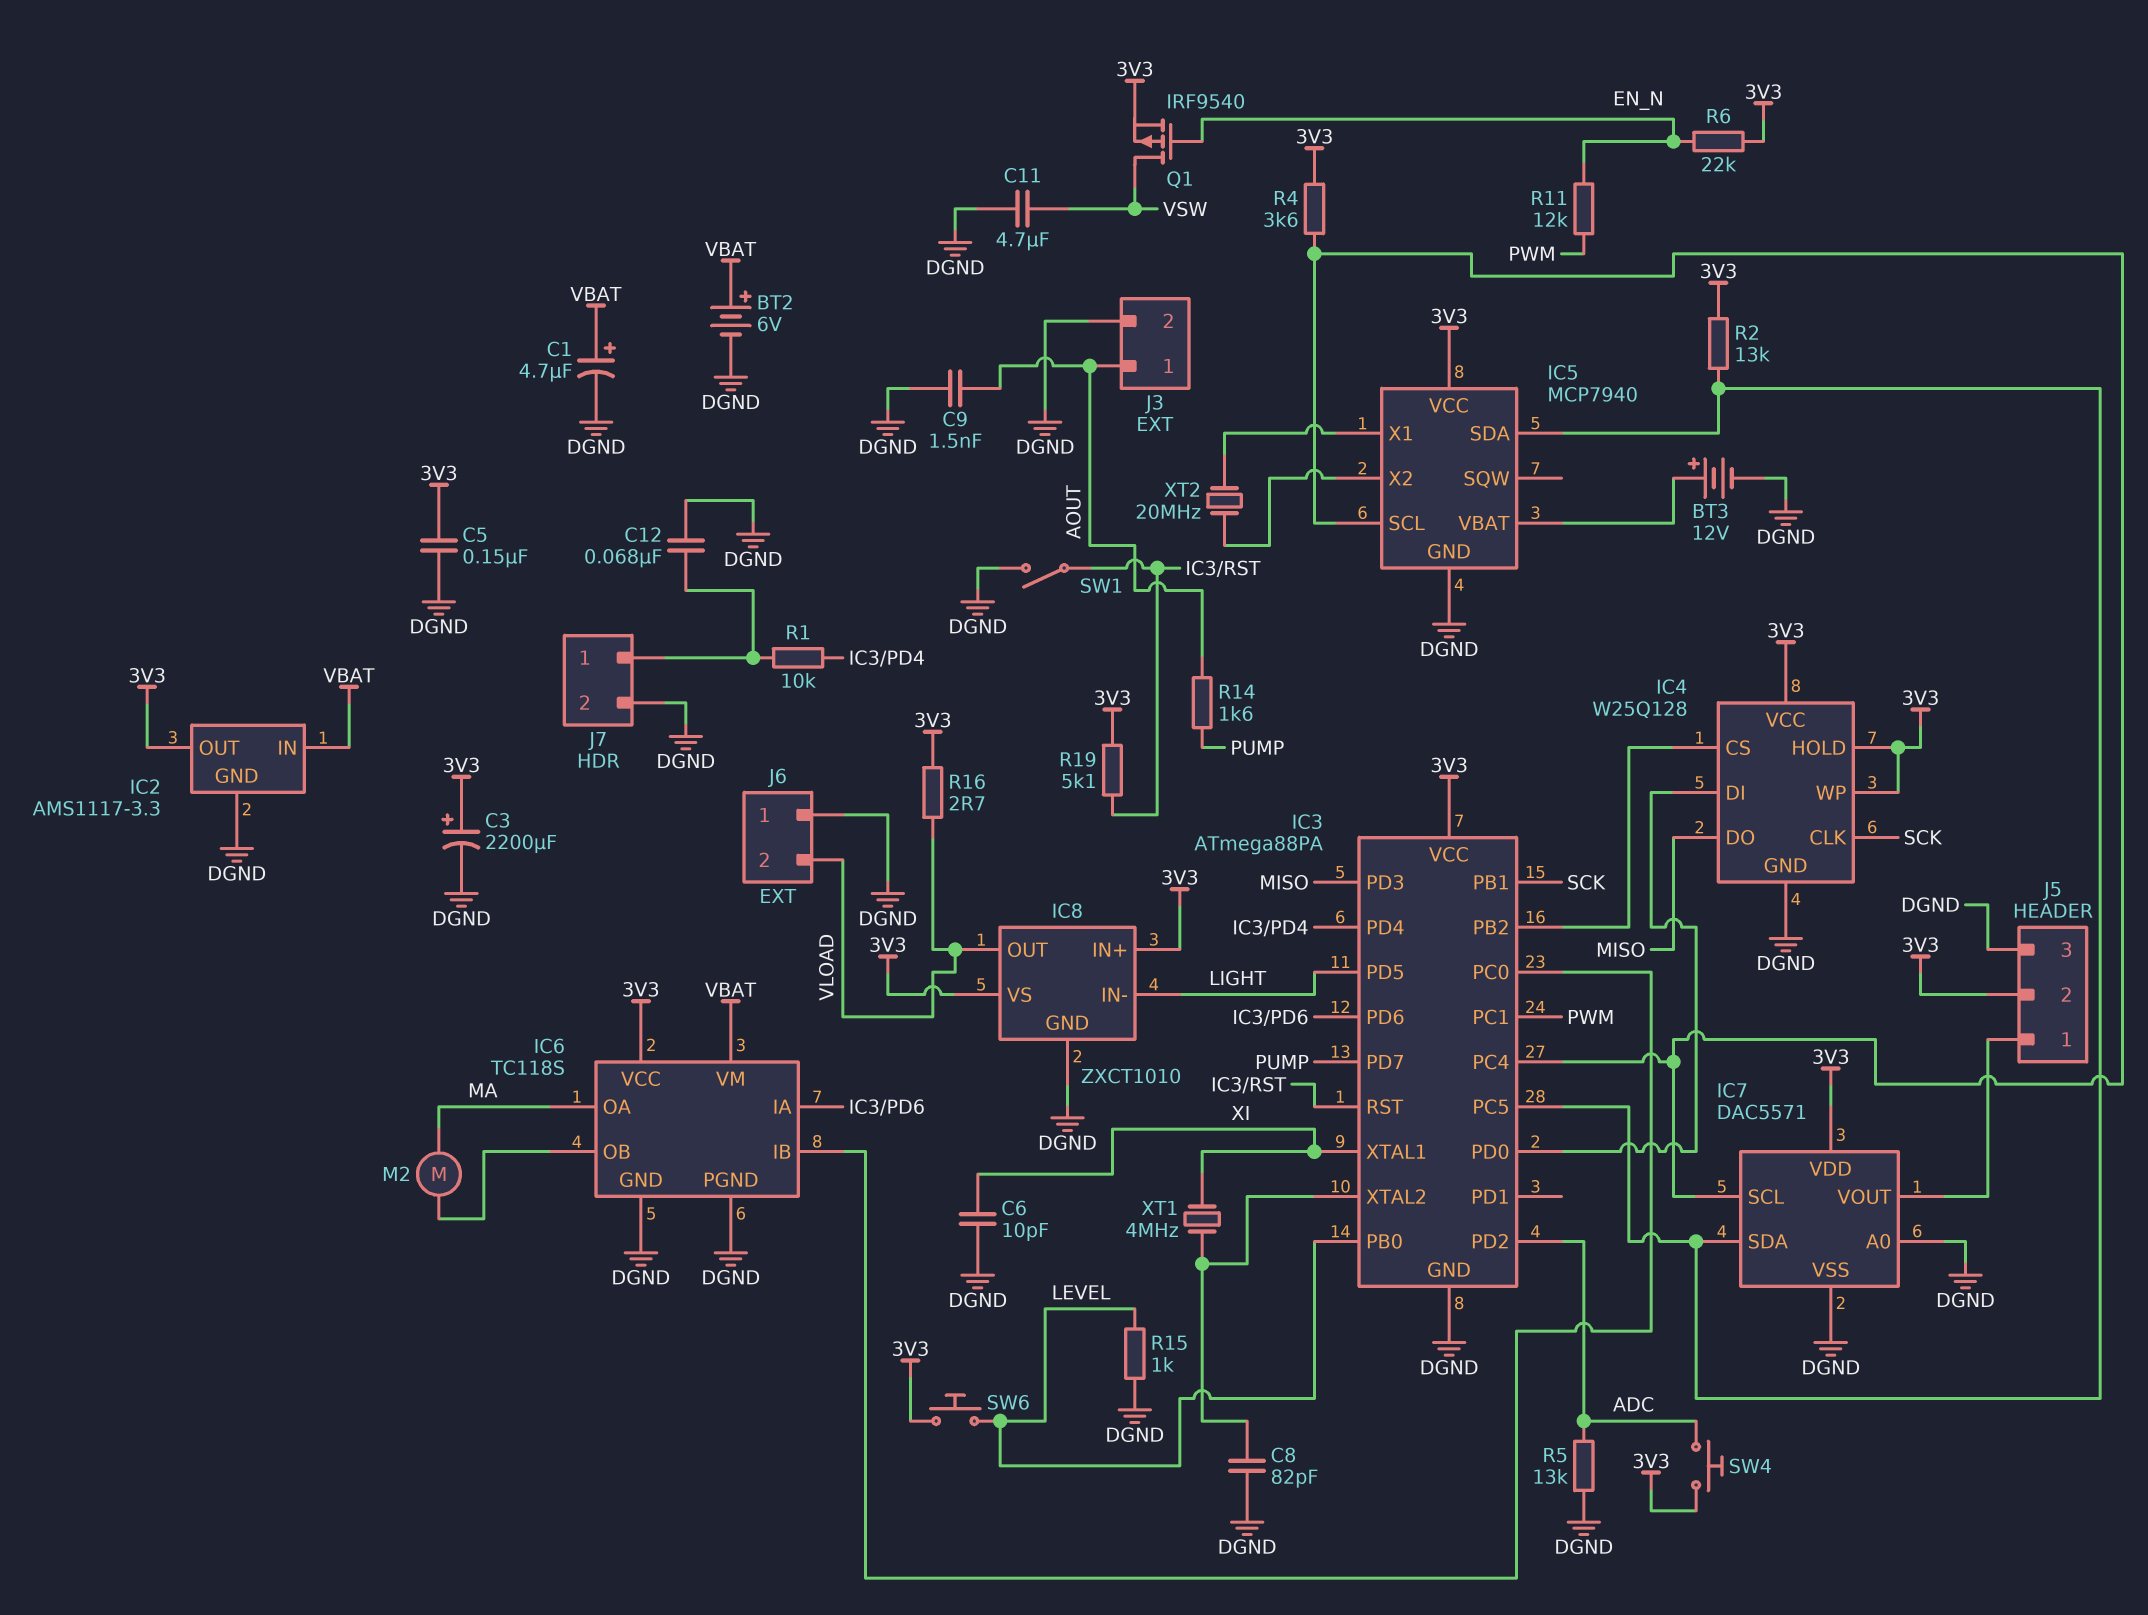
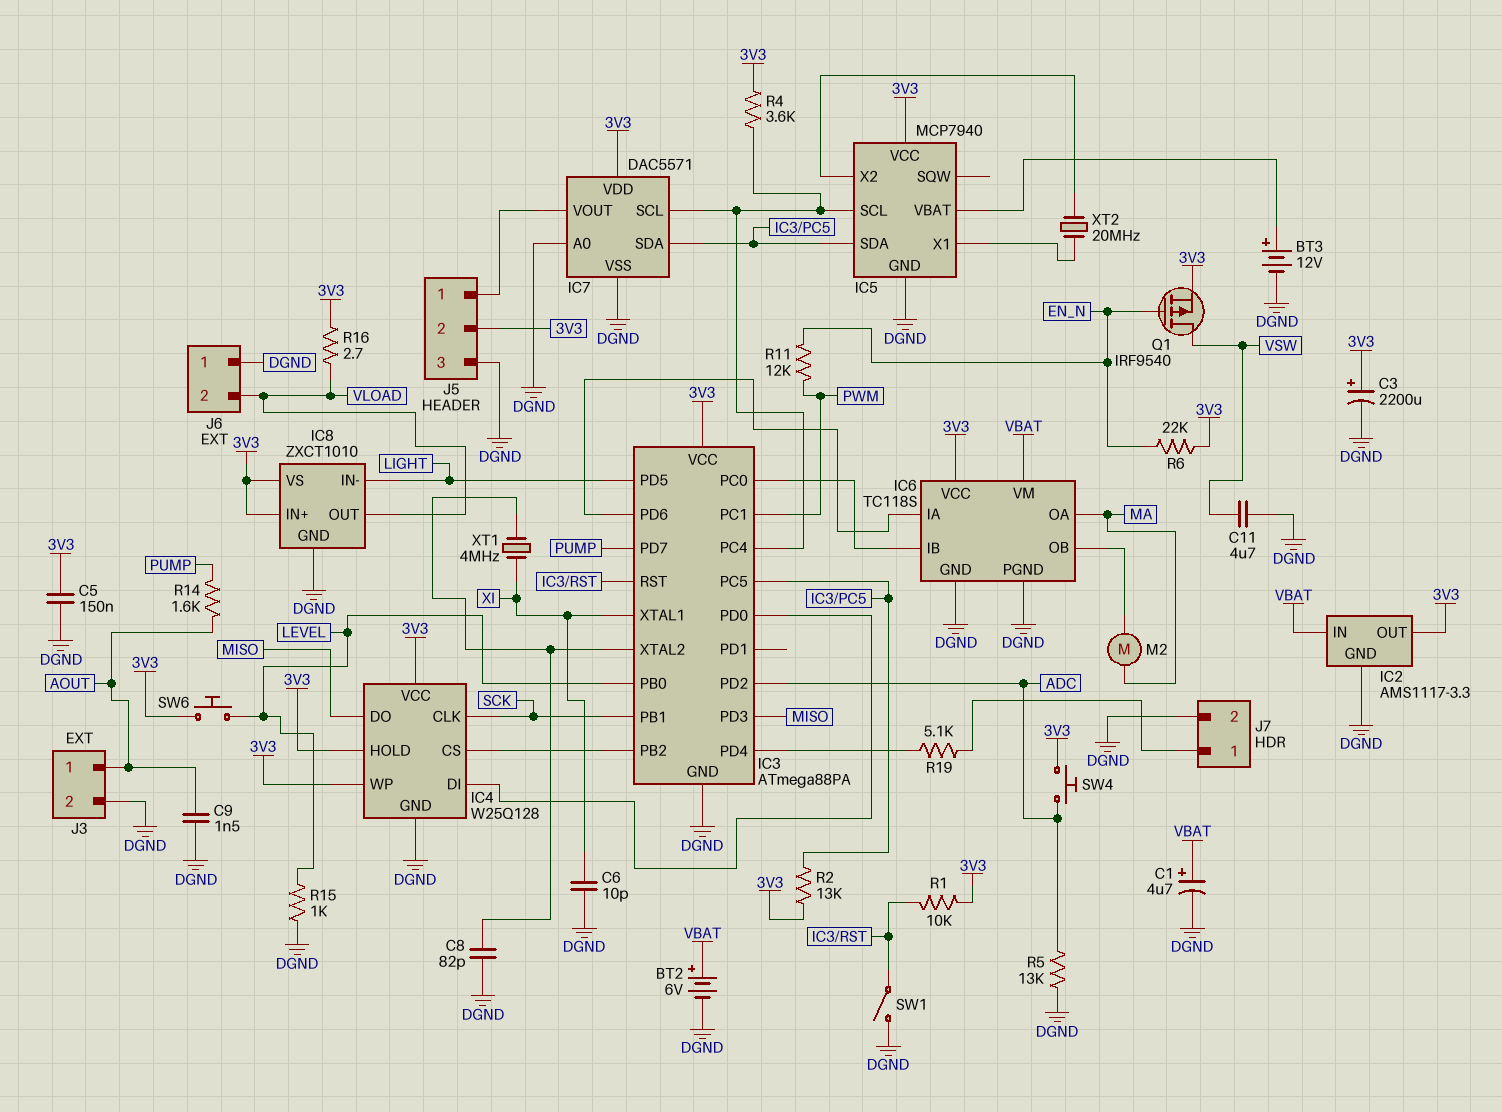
C12: 68nF (DGND, J7/1) -> none
R1: 10k (IC3/PD4, J7/1) -> 10k (3V3, IC3/RST)
R19: 5.1k (3V3, IC3/RST) -> 5.1k (IC3/PD4, J7/1)

